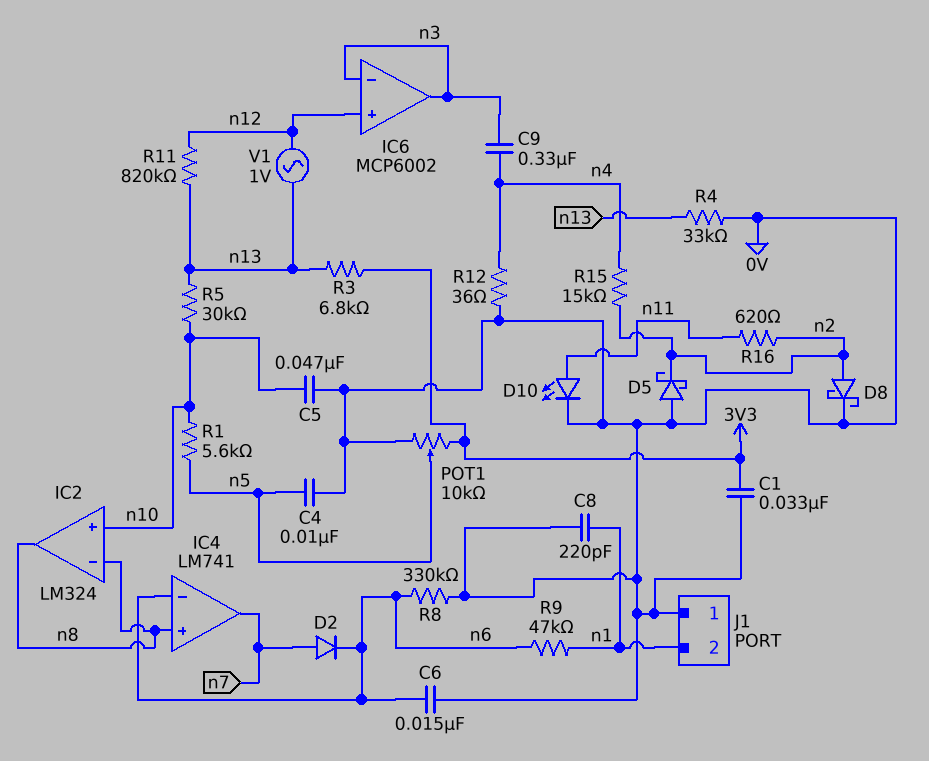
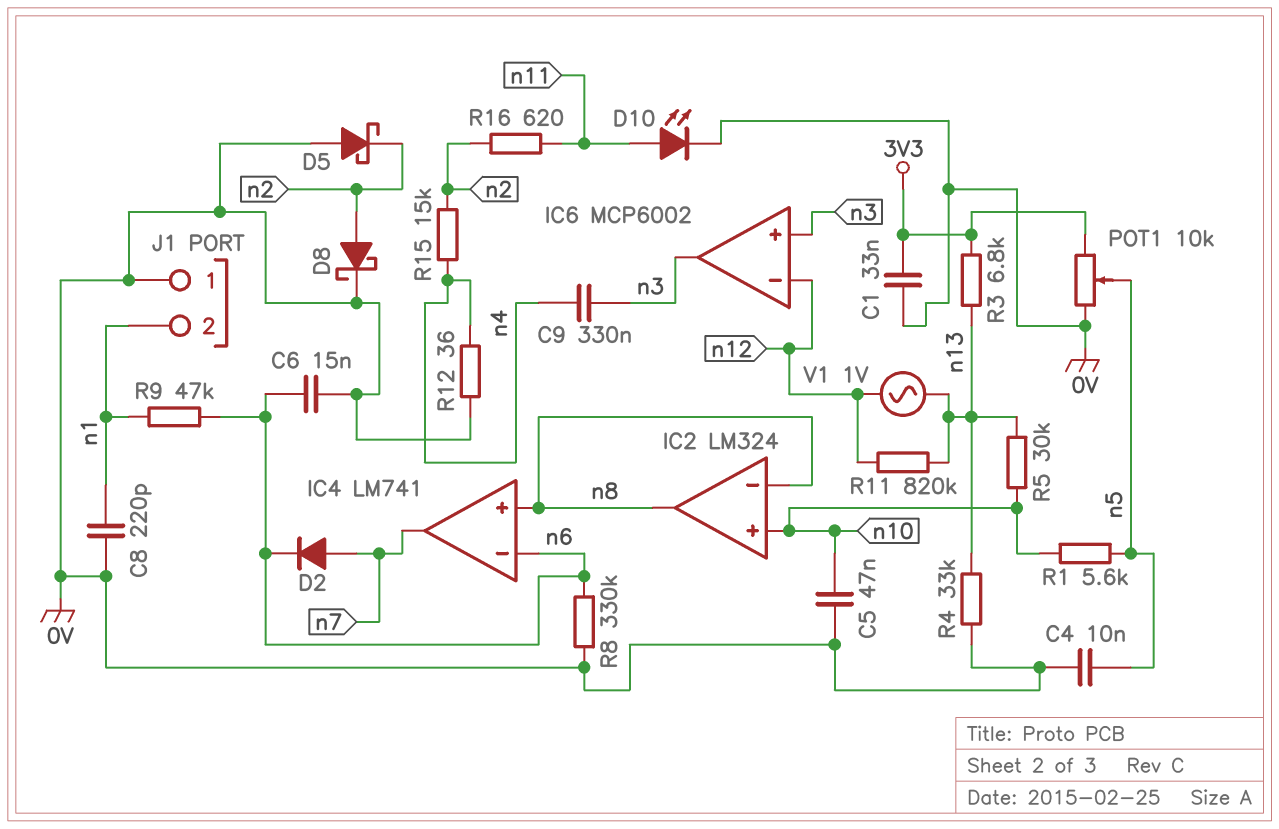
IC6 pin in+: n12 -> n3
IC6 pin in-: n3 -> n12

